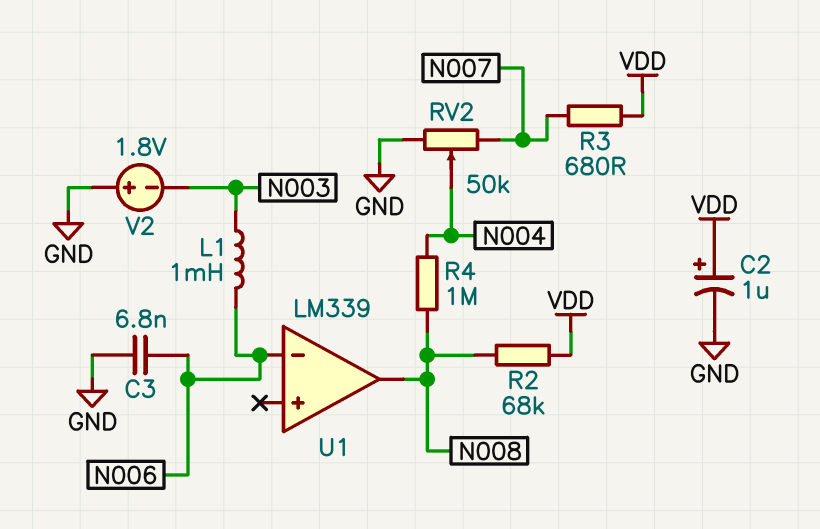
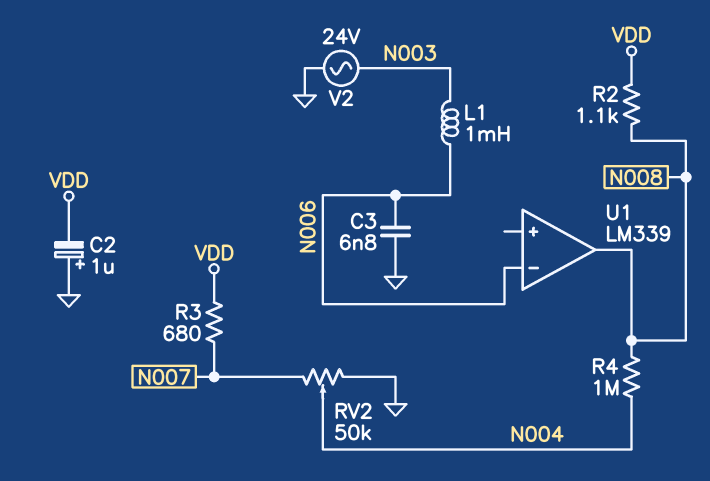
C2: 1uF (plus VDD, minus GND) -> 1uF (plus GND, minus VDD)
R2: 68k (N008, VDD) -> 1.1k (N008, VDD)
V2: 1.8V (plus GND, minus N003) -> AC 24V (GND, N003)

